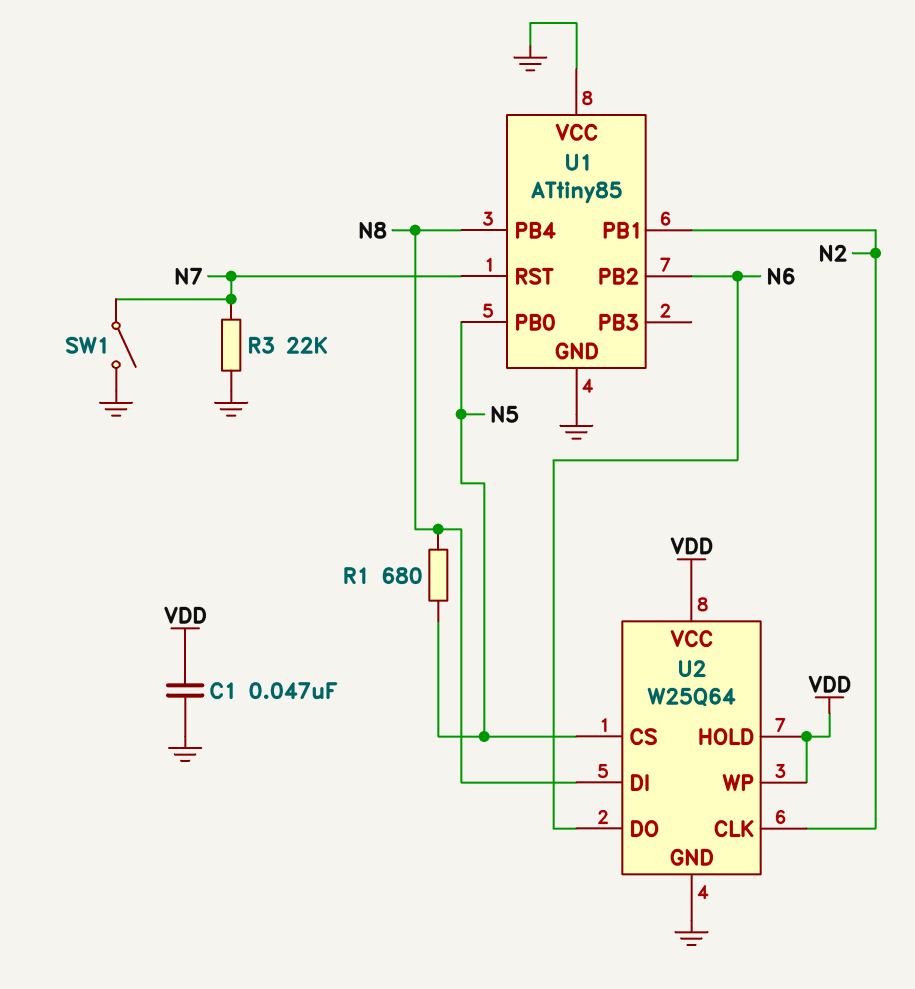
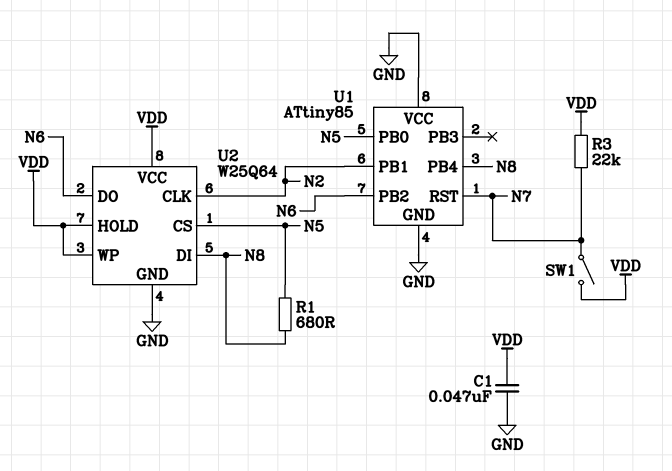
R3: 22k (GND, N7) -> 22k (N7, VDD)
SW1: switch (GND, N7) -> switch (N7, VDD)

